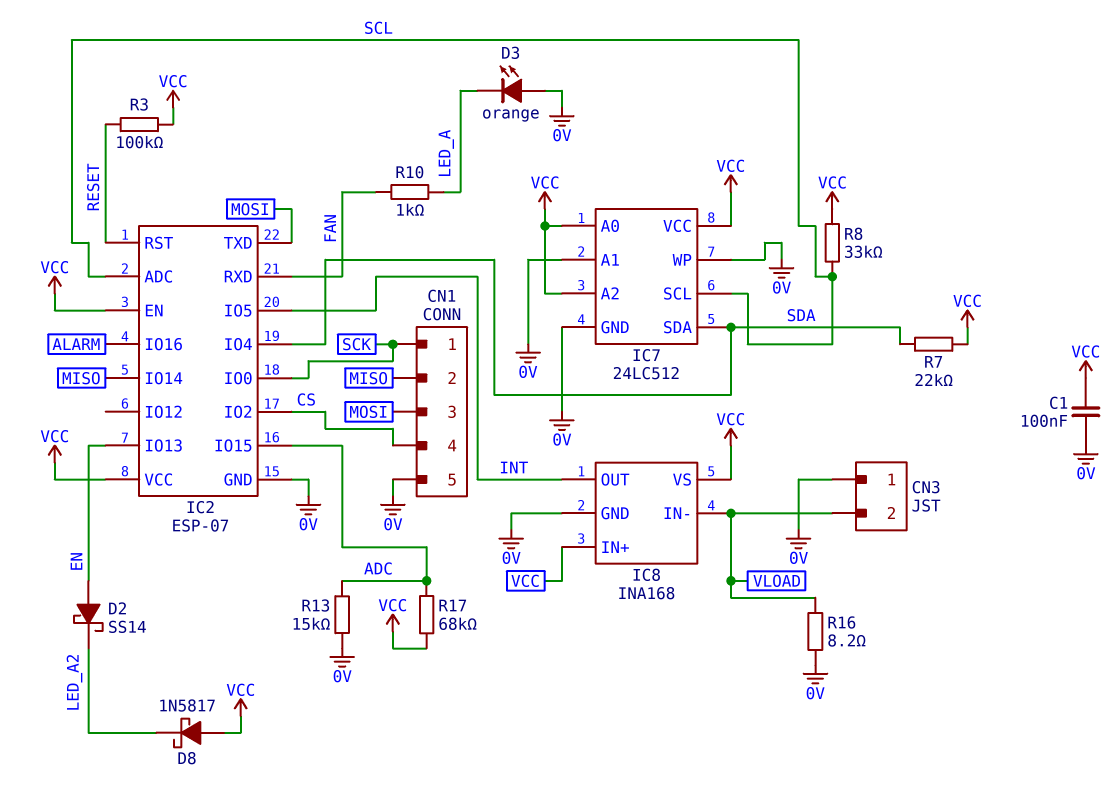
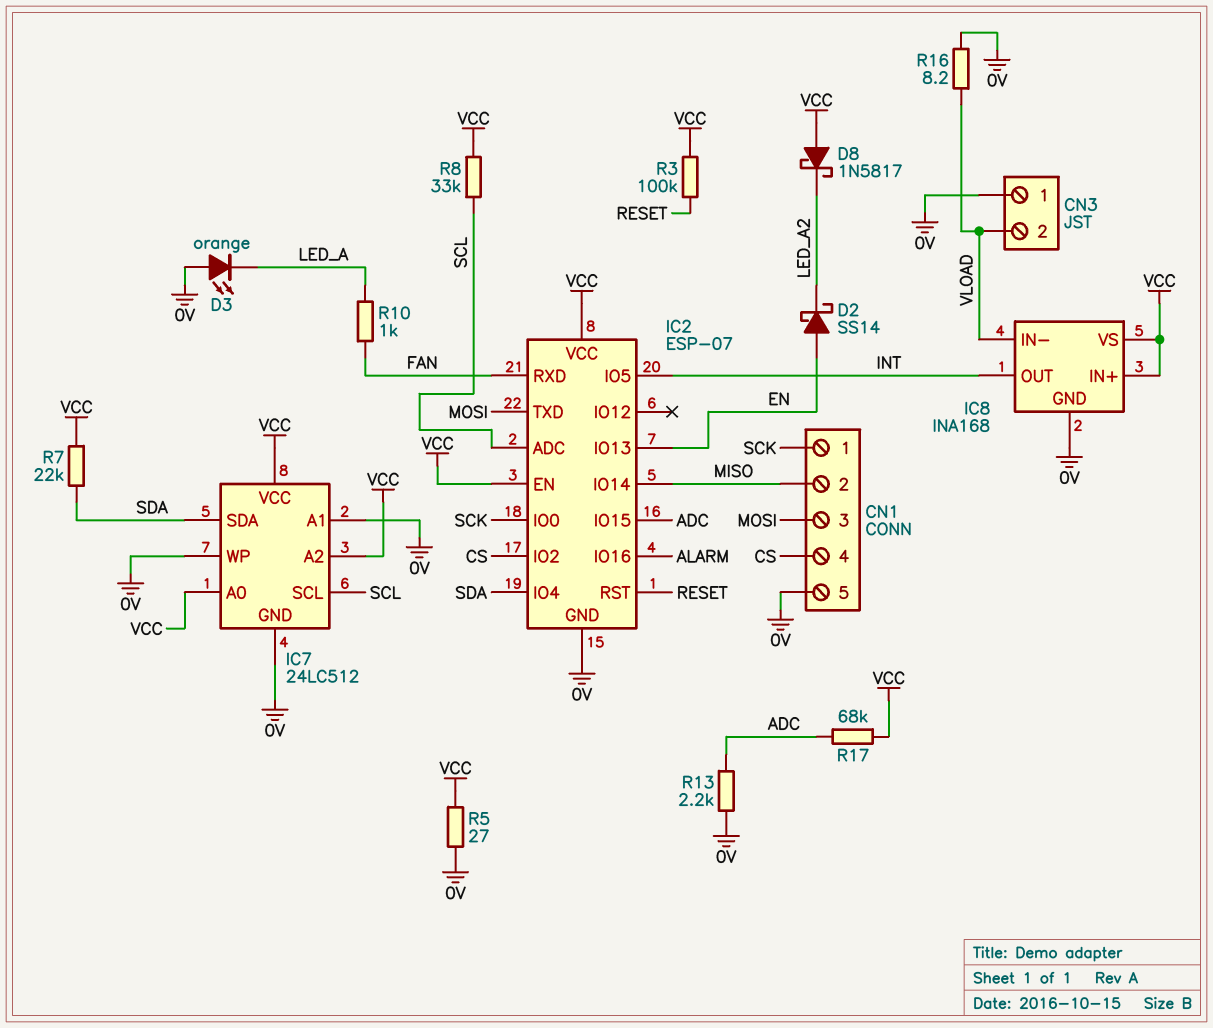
C1: 100nF (0V, VCC) -> none
R5: none -> 27 (0V, VCC)
R13: 15k (0V, ADC) -> 2.2k (0V, ADC)

